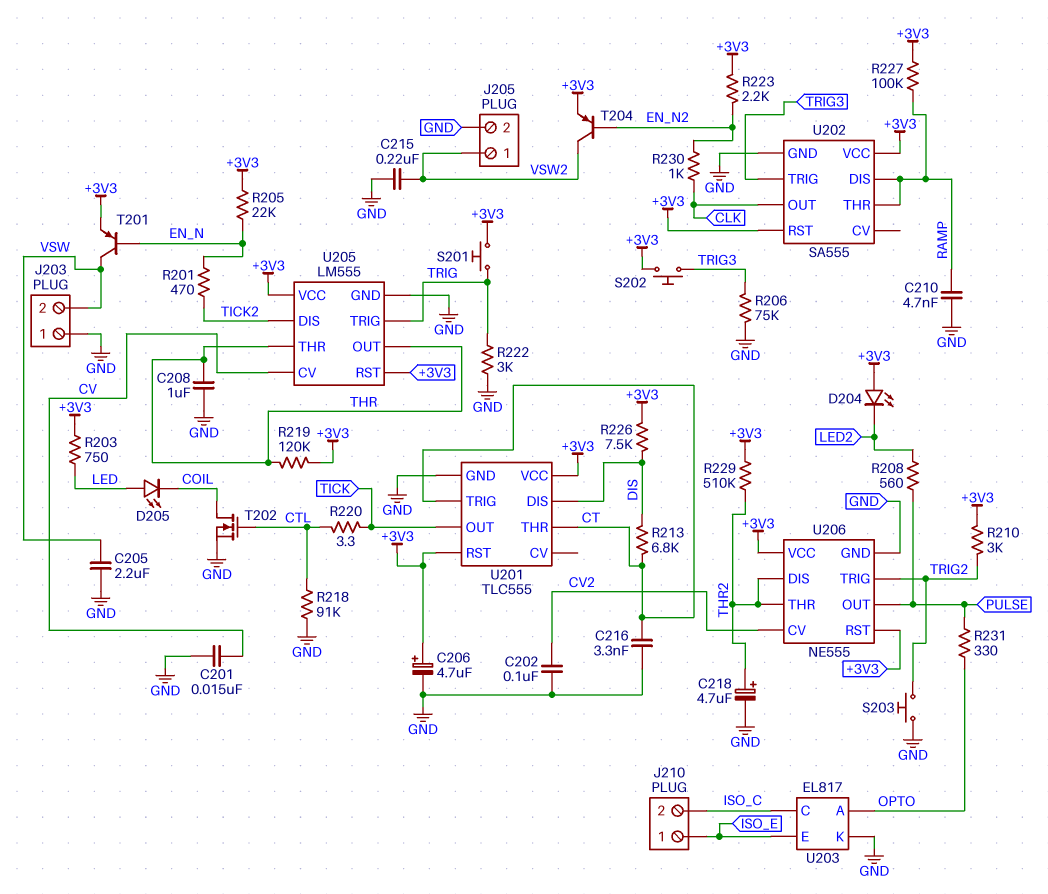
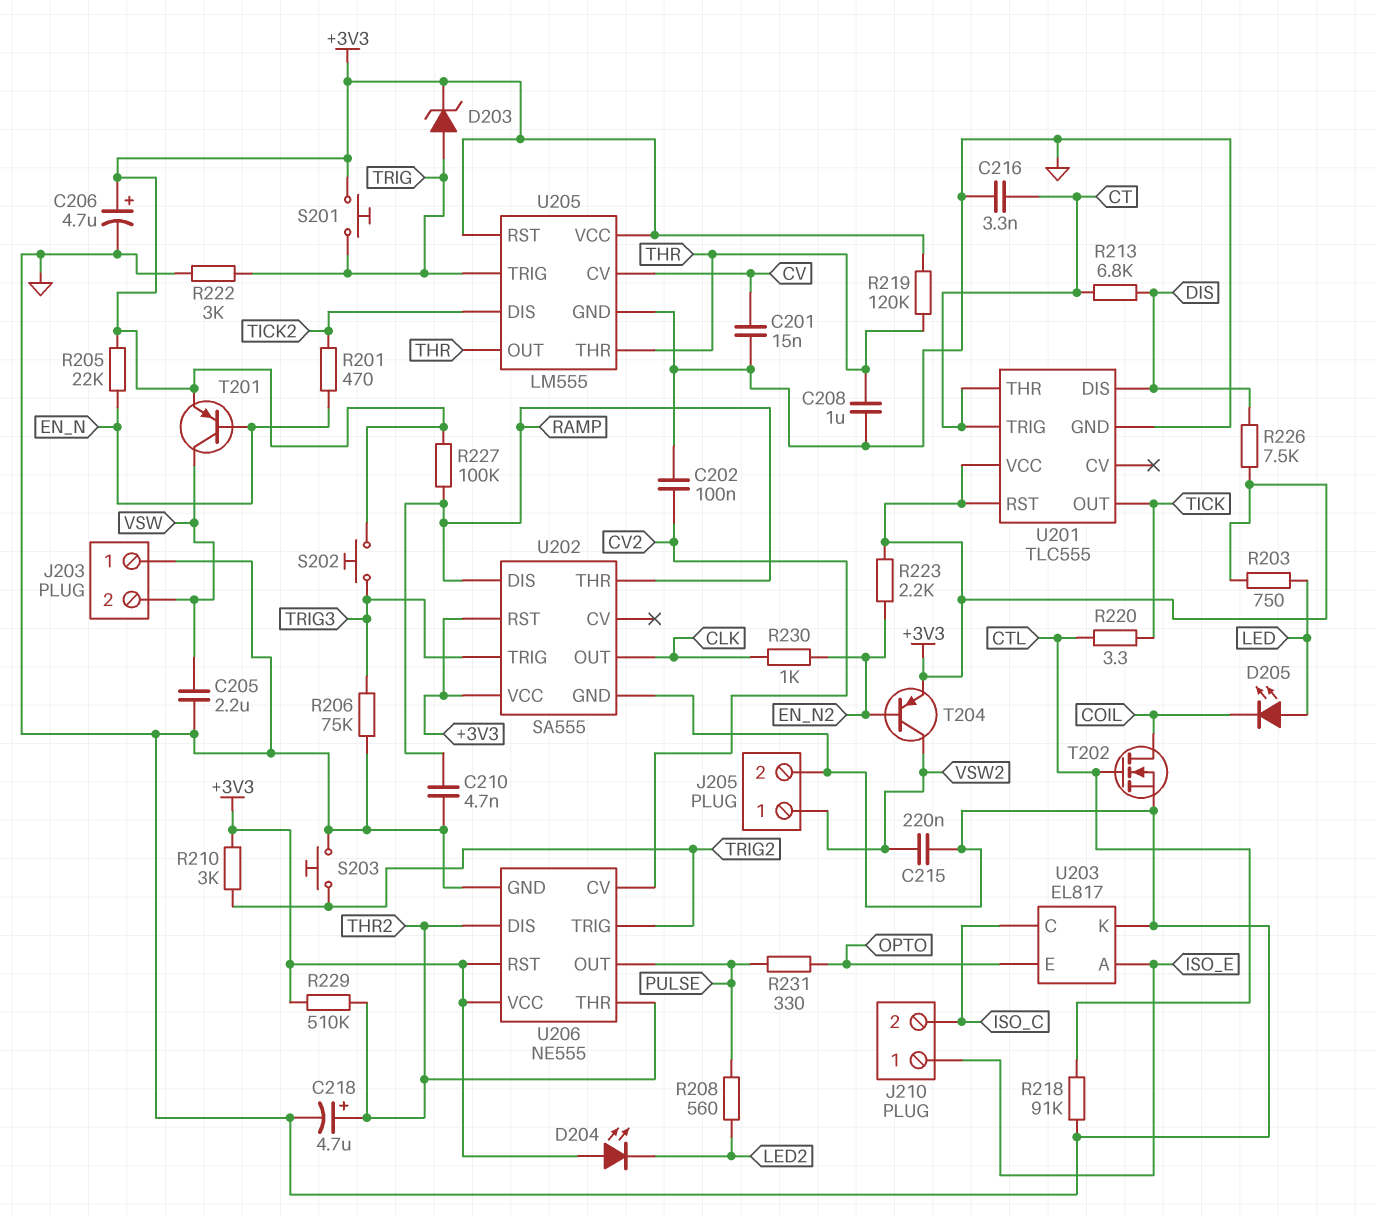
D203: none -> zener (A TRIG, K +3V3)
U203 pin A: OPTO -> ISO_E
U203 pin E: ISO_E -> OPTO

